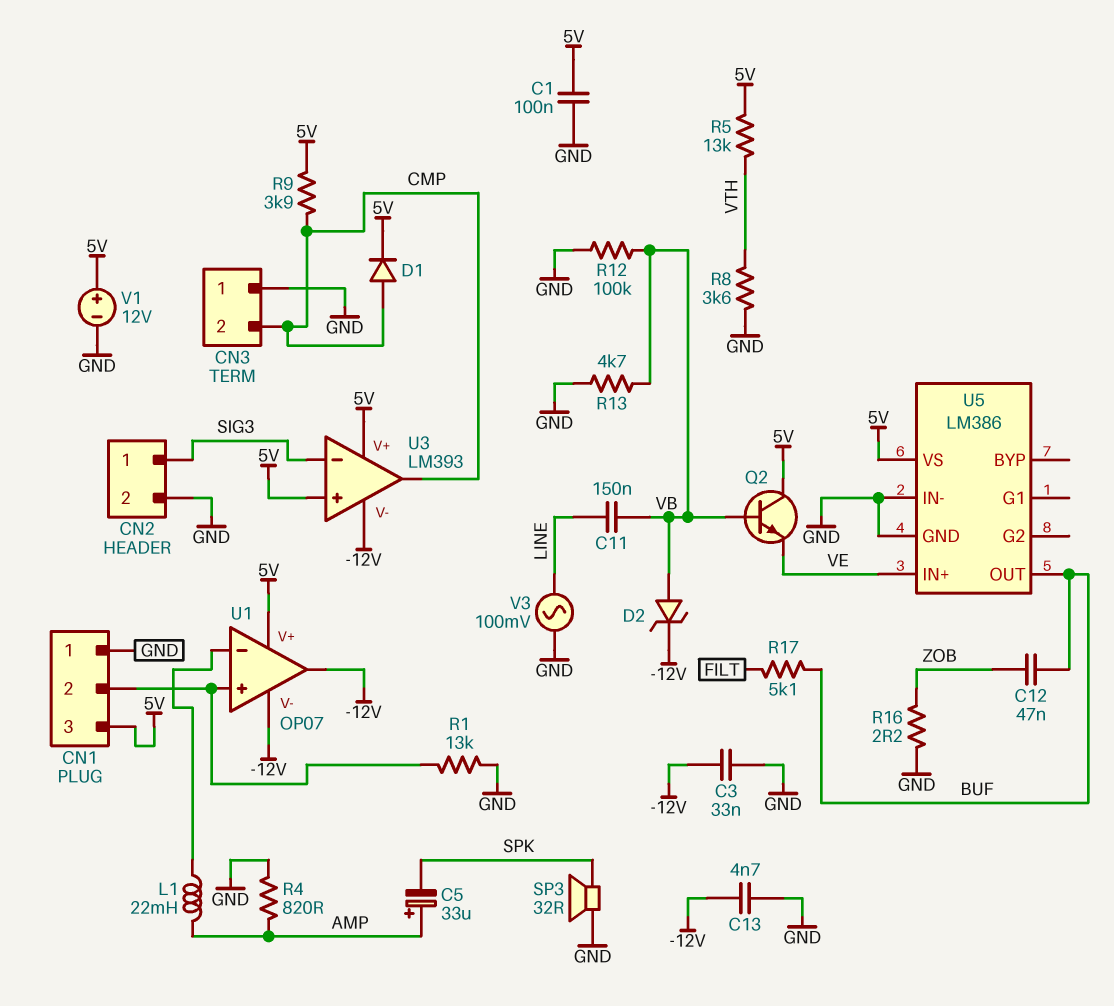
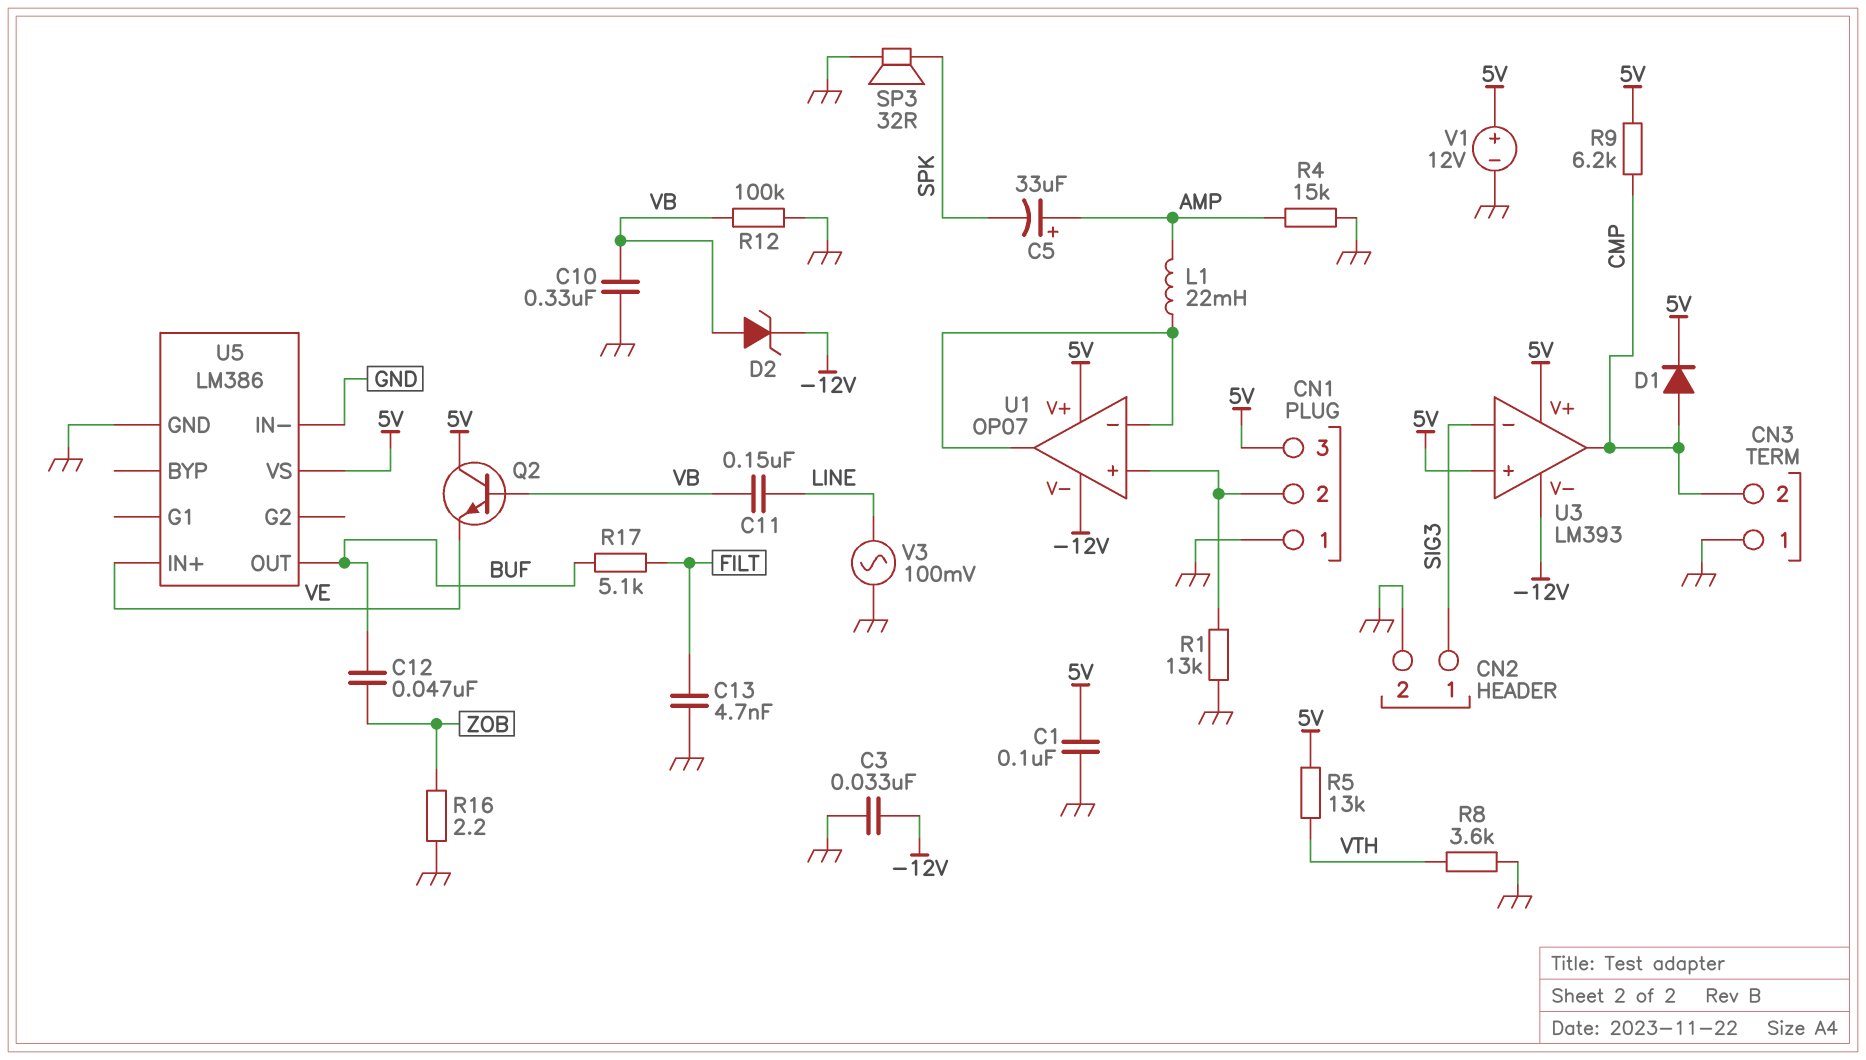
C10: none -> 330nF (GND, VB)
C13: 4.7nF (-12V, GND) -> 4.7nF (FILT, GND)
R4: 820 (AMP, GND) -> 15k (AMP, GND)
R9: 3.9k (5V, CMP) -> 6.2k (5V, CMP)
R13: 4.7k (GND, VB) -> none
U1 pin out: -12V -> U1/in-

